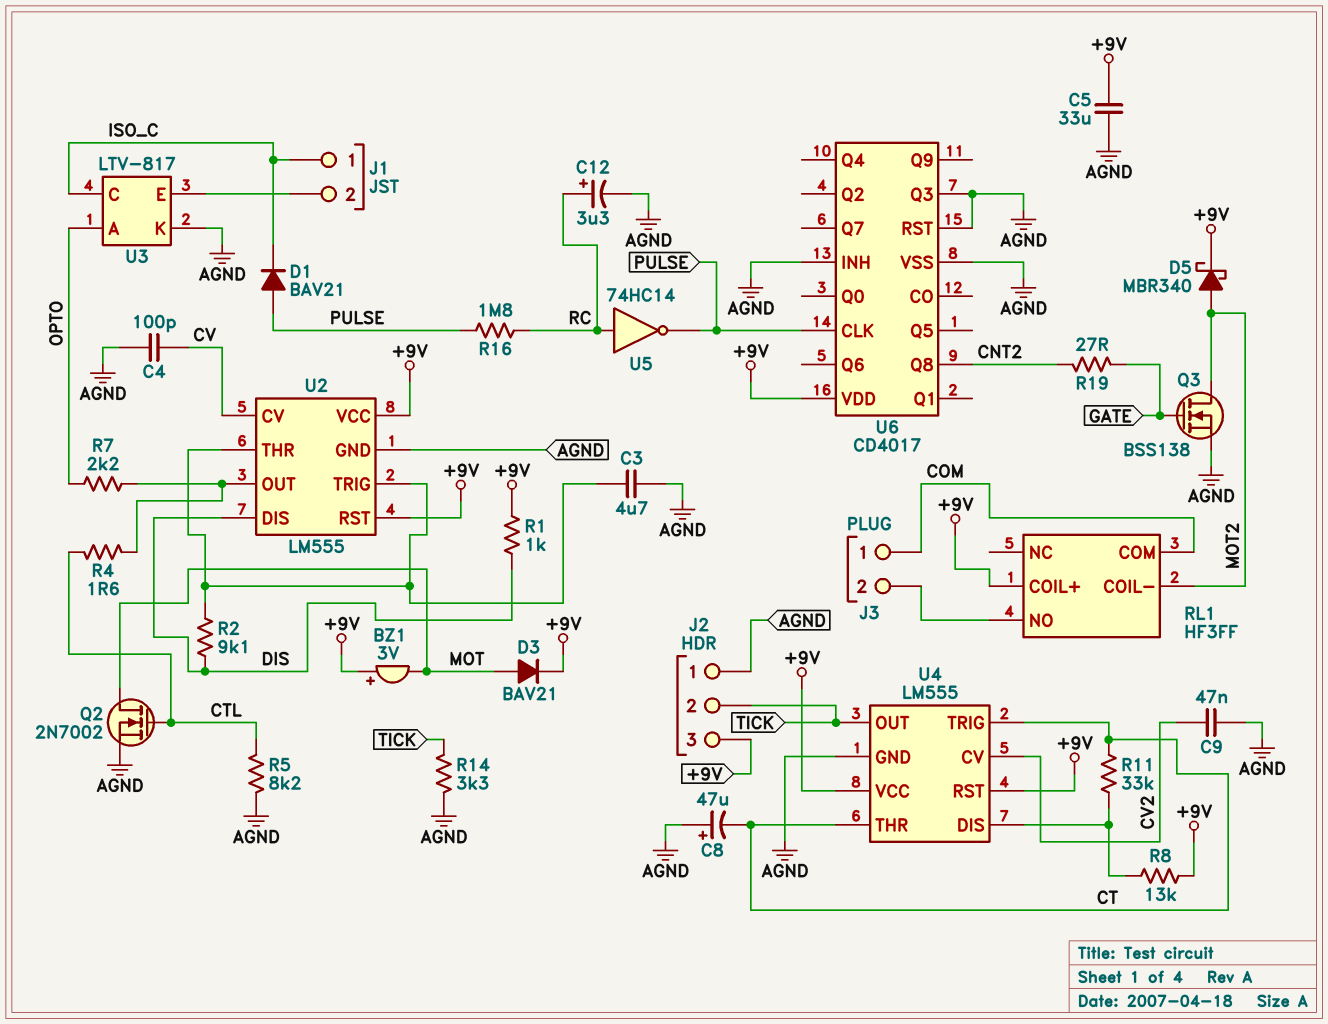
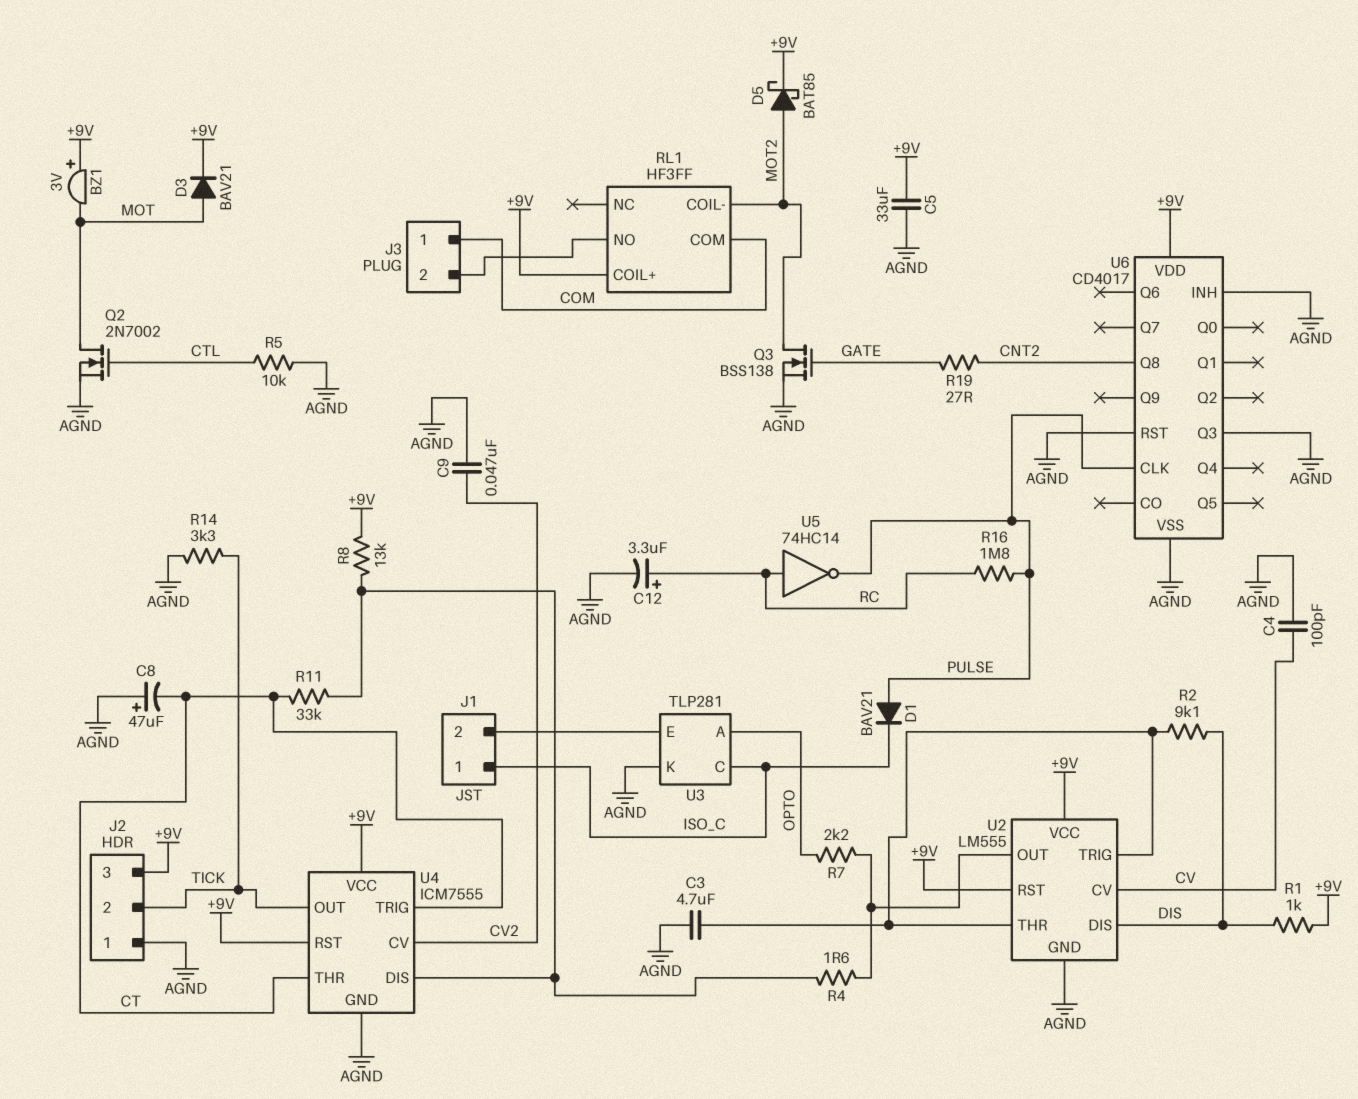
D5: schottky MBR340 (A MOT2, K +9V) -> schottky BAT85 (A MOT2, K +9V)
R4: 1.6 (CTL, U2/OUT) -> 1.6 (U2/OUT, U4/DIS)
R5: 8.2k (AGND, CTL) -> 10k (AGND, CTL)
U3: LTV-817 -> TLP281
U4: LM555 -> ICM7555

